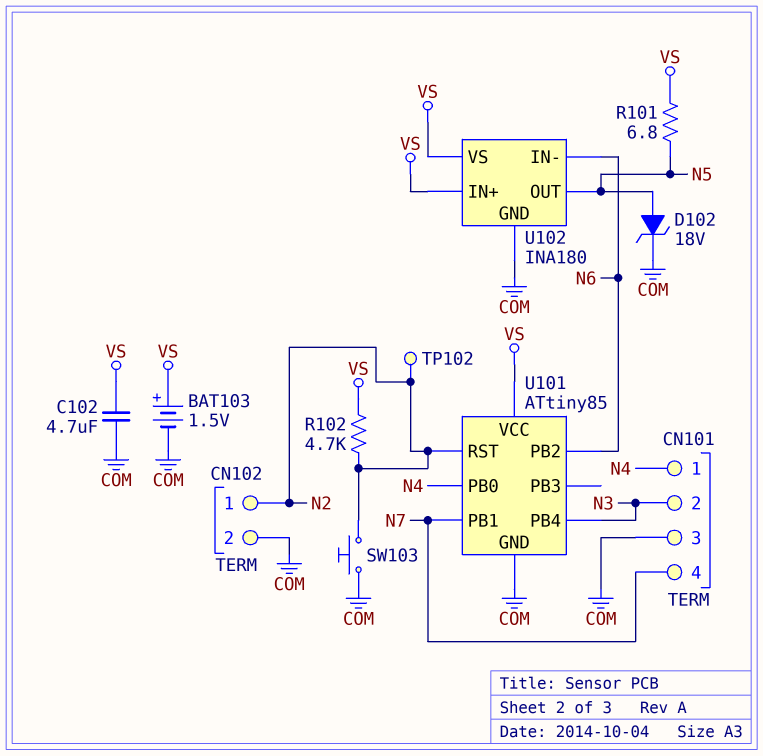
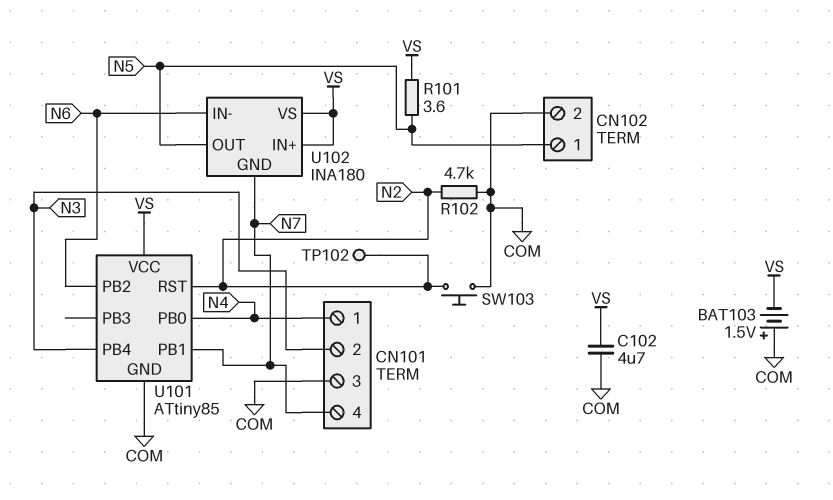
BAT103: 1.5V (plus VS, minus COM) -> 1.5V (plus COM, minus VS)
CN102 pin 1: N2 -> N5
D102: zener 18V (A N5, K COM) -> none
R101: 6.8 (N5, VS) -> 3.6 (N5, VS)
R102: 4.7k (N2, VS) -> 4.7k (COM, N2)
U102 pin GND: COM -> N7

